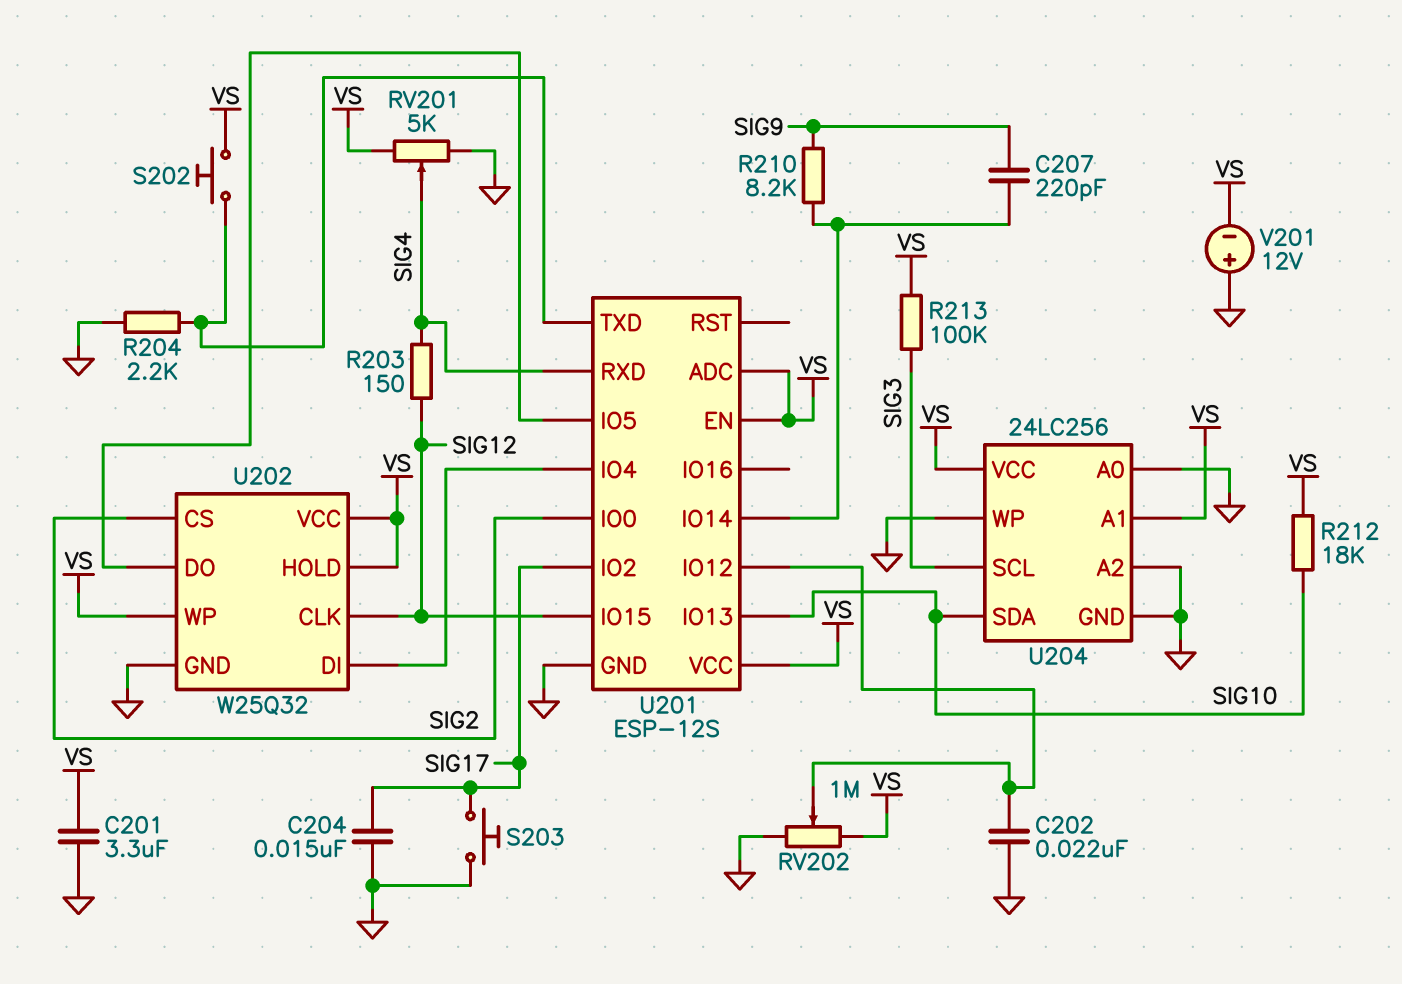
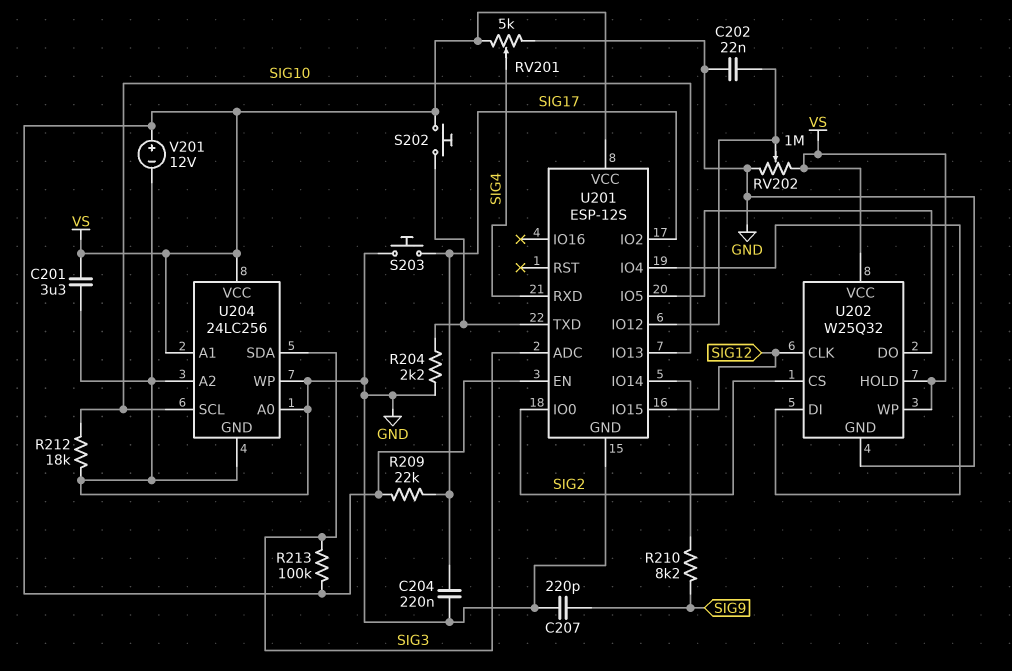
C204: 15nF (GND, SIG17) -> 220nF (GND, SIG17)
C207: 220pF (SIG9, U201/IO14) -> 220pF (GND, SIG9)
R203: 150 (SIG4, SIG12) -> none
R209: none -> 22k (SIG17, VS)
R212: 18k (SIG10, VS) -> 18k (GND, SIG10)
U201 pin ADC: VS -> SIG3
U204 pin SCL: SIG3 -> SIG10
U204 pin SDA: SIG10 -> SIG3
V201: 12V (plus GND, minus VS) -> 12V (plus VS, minus GND)

